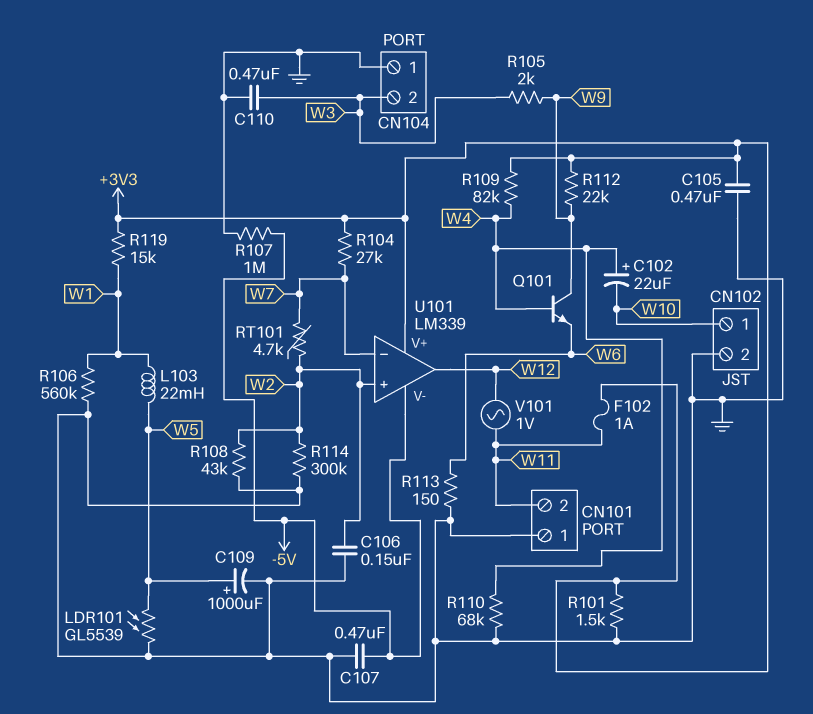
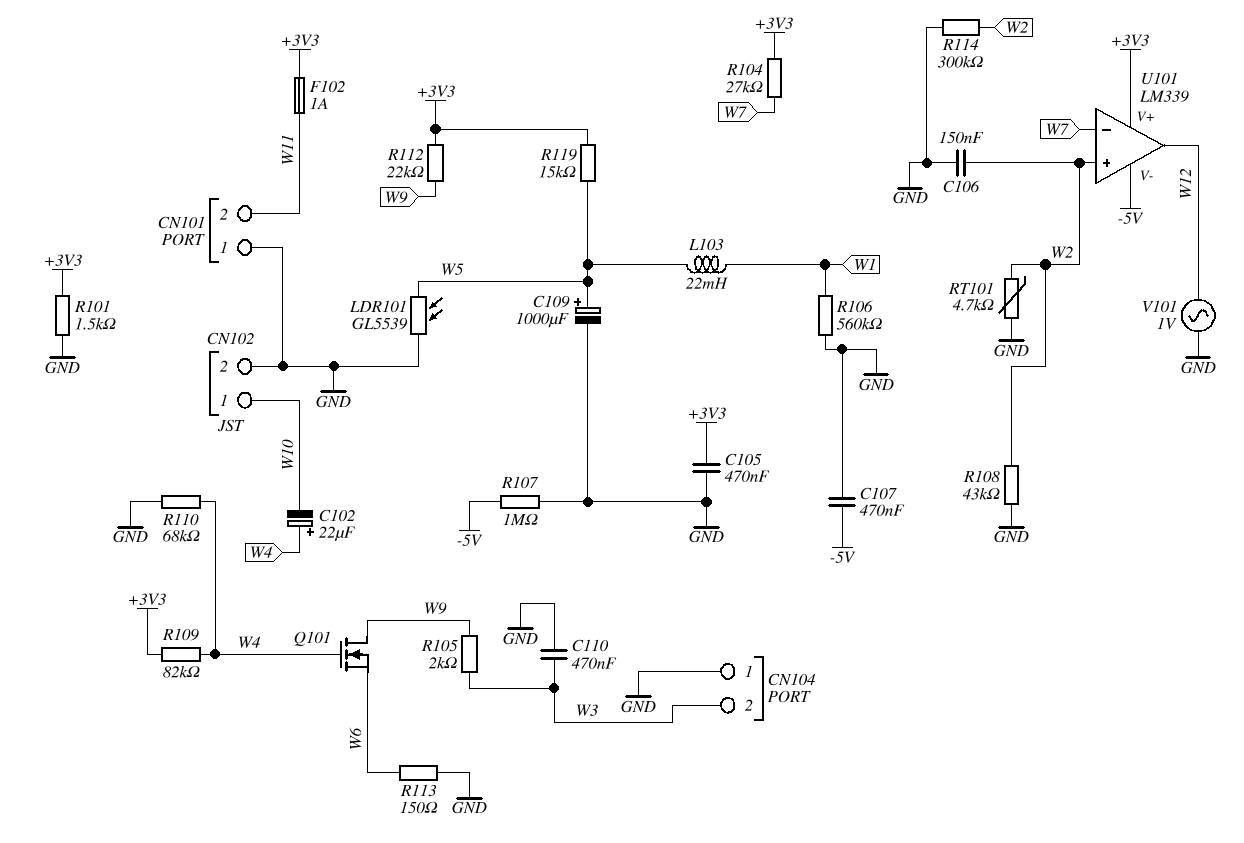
Q101: NPN (B W4, C W9, E W6) -> NMOS (G W4, D W9, S W6)
R119: 15k (+3V3, W1) -> 15k (+3V3, W5)
RT101: 4.7k (W2, W7) -> 4.7k (GND, W2)
V101: AC 1V (W11, W12) -> AC 1V (GND, W12)

